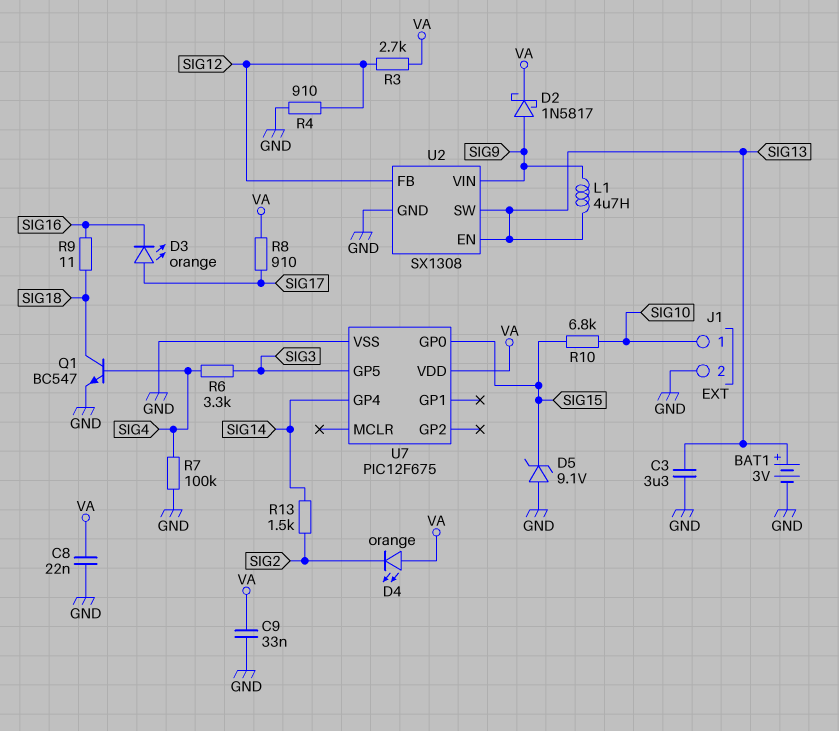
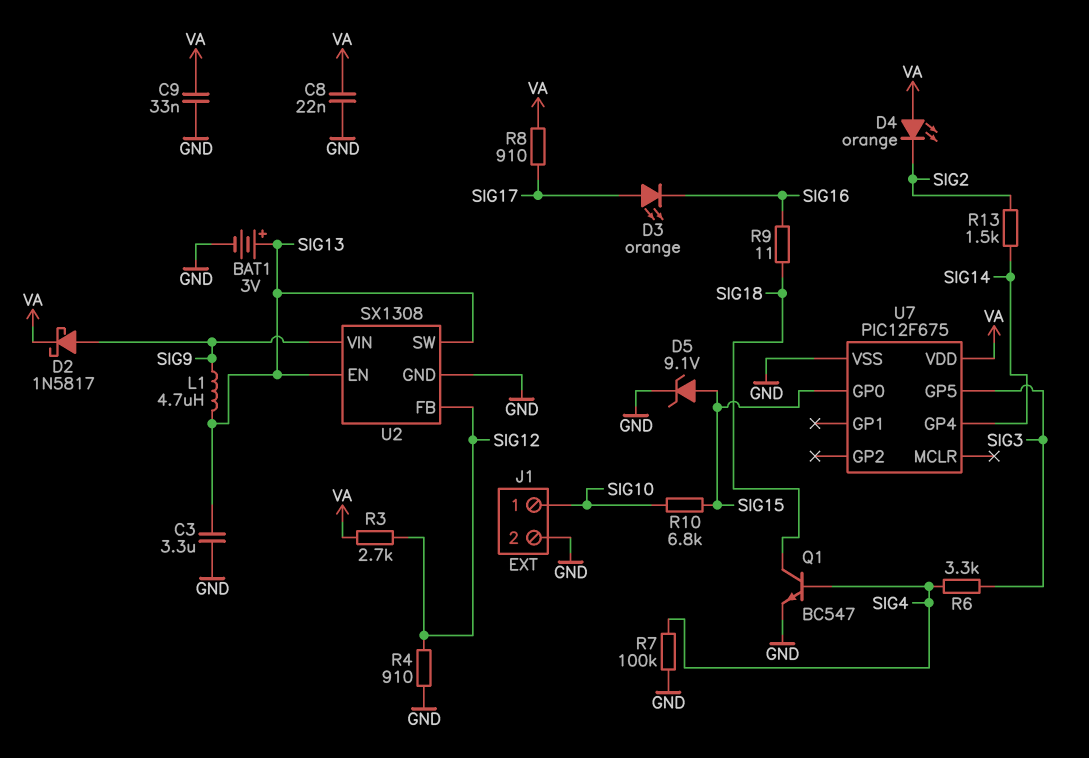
D5: zener 9.1V (A GND, K SIG15) -> zener 9.1V (A SIG15, K GND)

